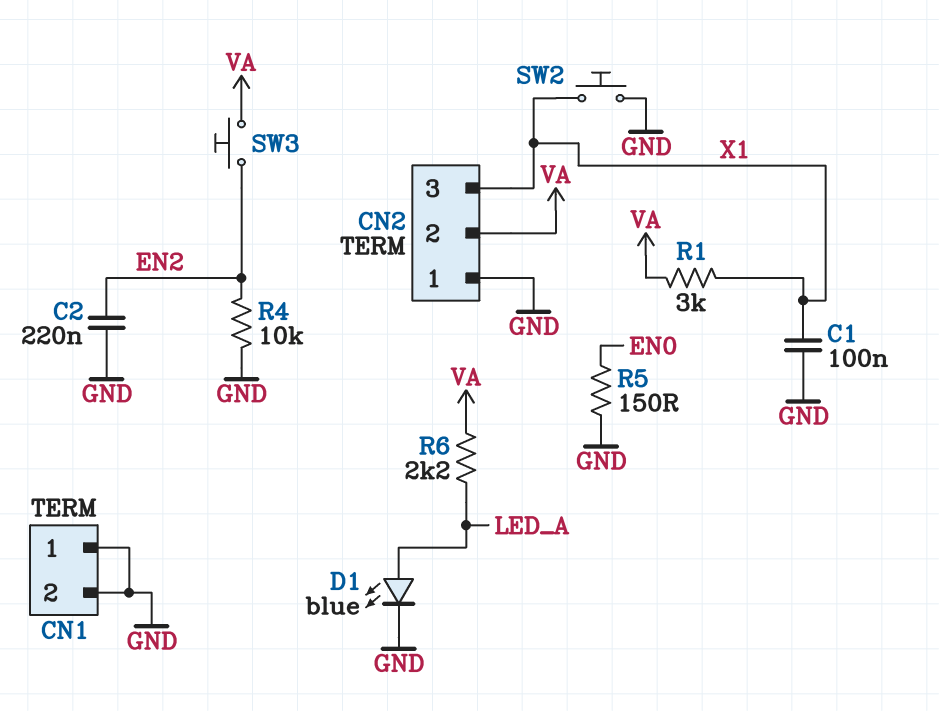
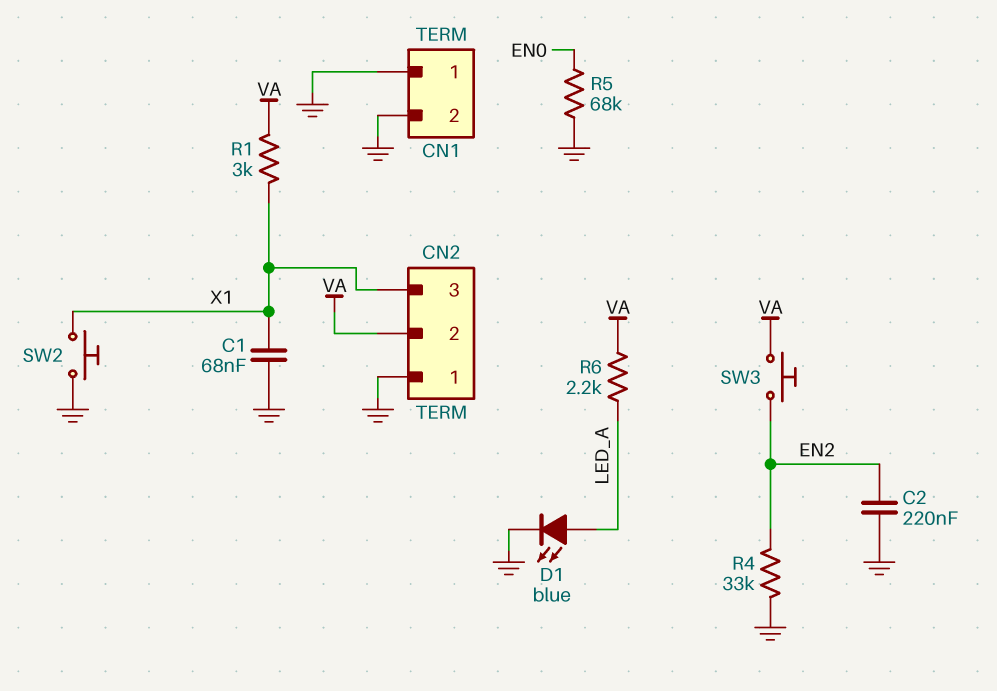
C1: 100nF (GND, X1) -> 68nF (GND, X1)
R4: 10k (EN2, GND) -> 33k (EN2, GND)
R5: 150 (EN0, GND) -> 68k (EN0, GND)

